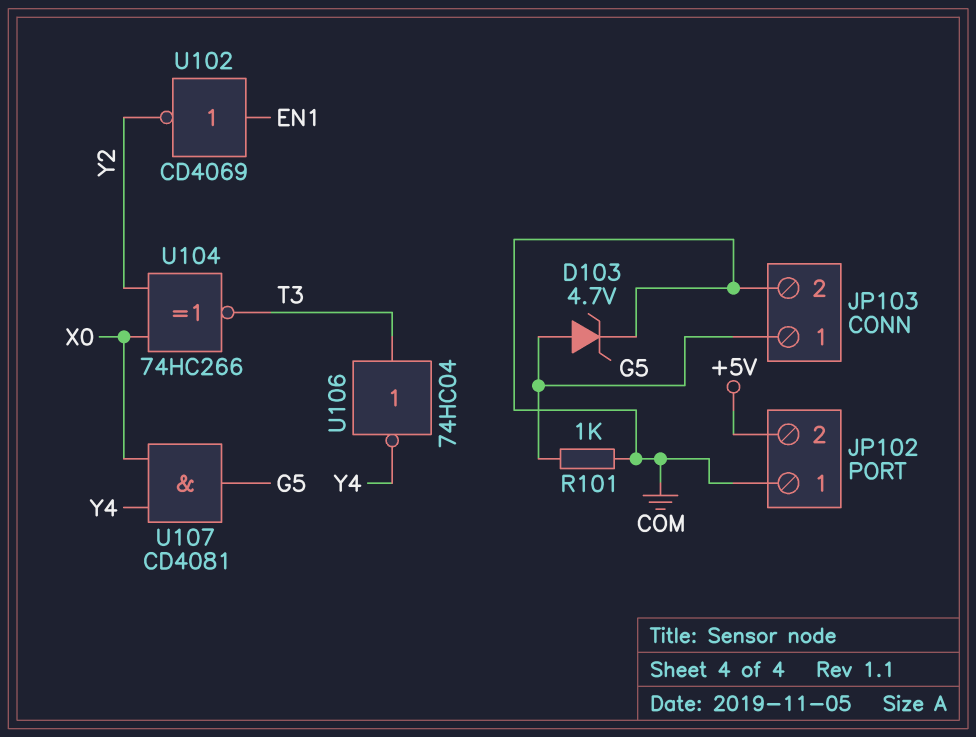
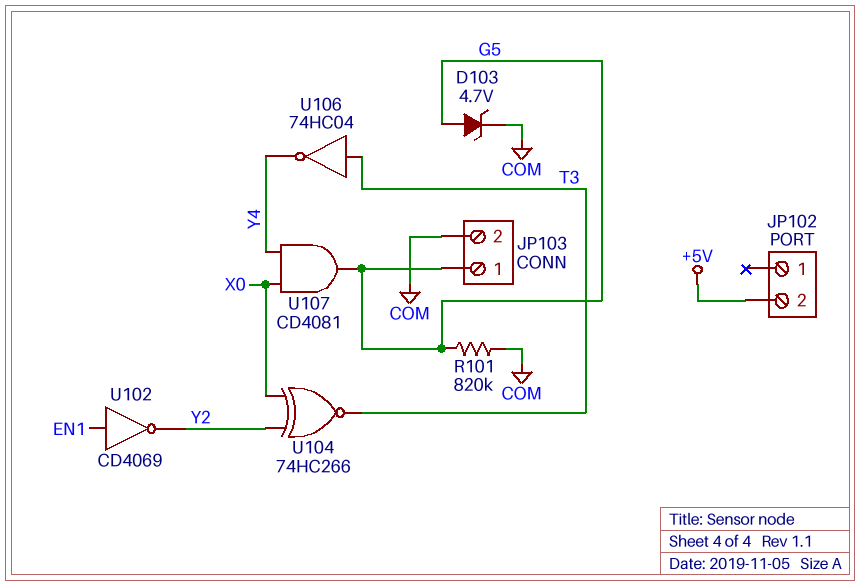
JP102 pin 1: COM -> none
R101: 1k (COM, G5) -> 820k (COM, G5)

